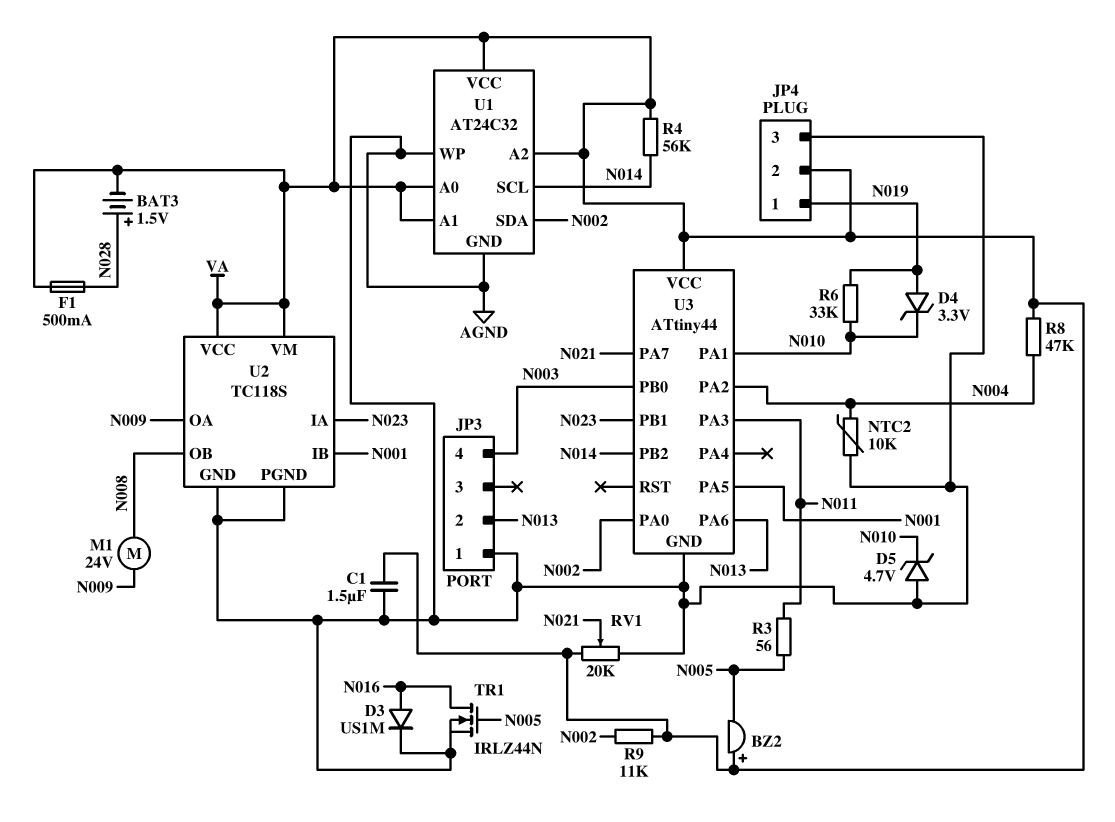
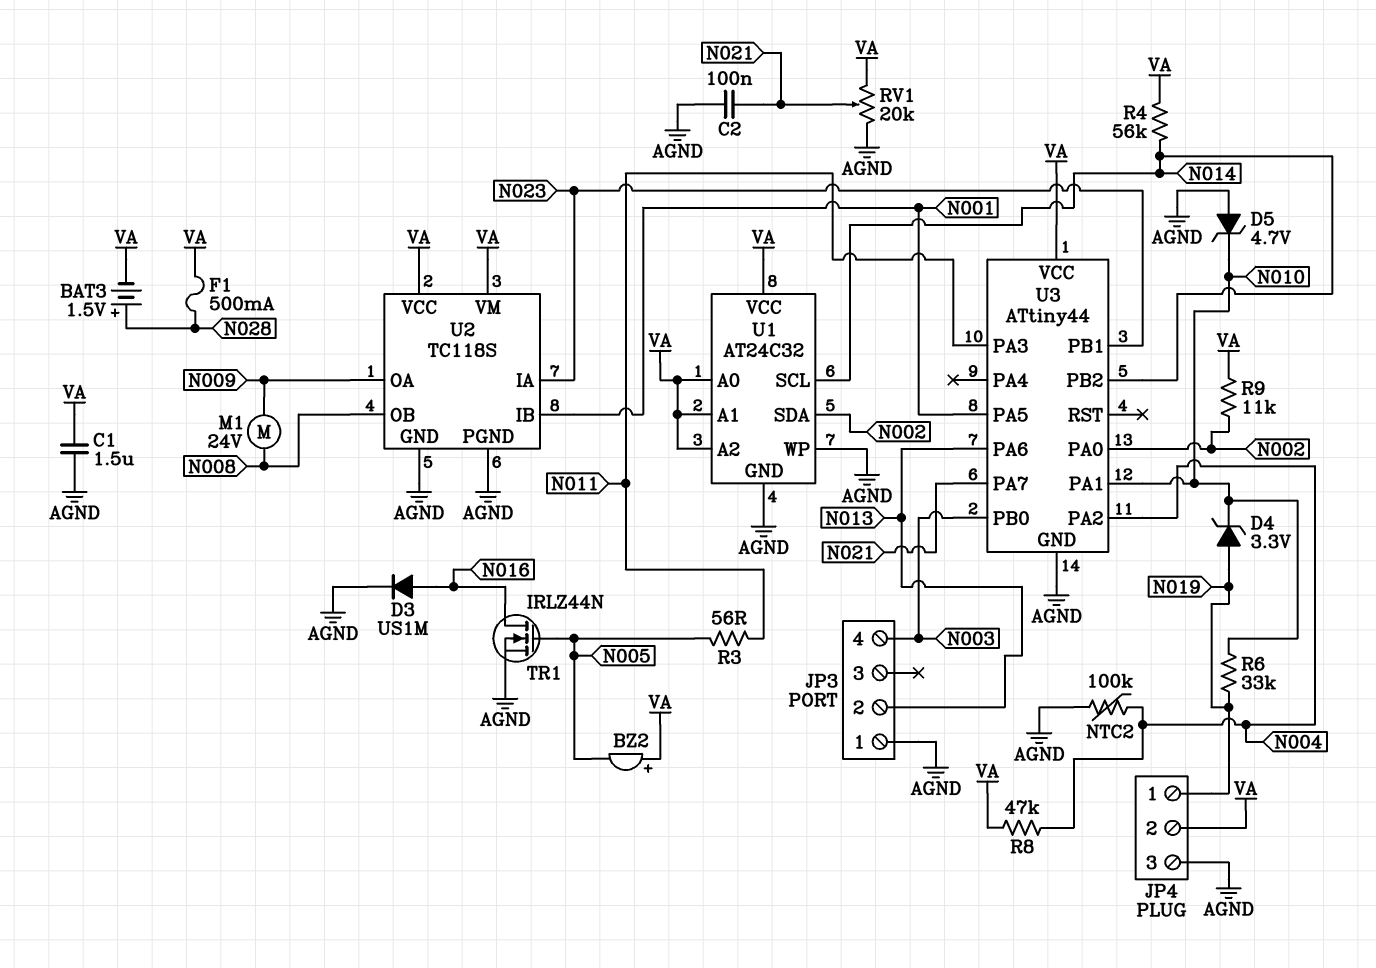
C2: none -> 100nF (AGND, N021)
NTC2: 10k (AGND, N004) -> 100k (AGND, N004)

